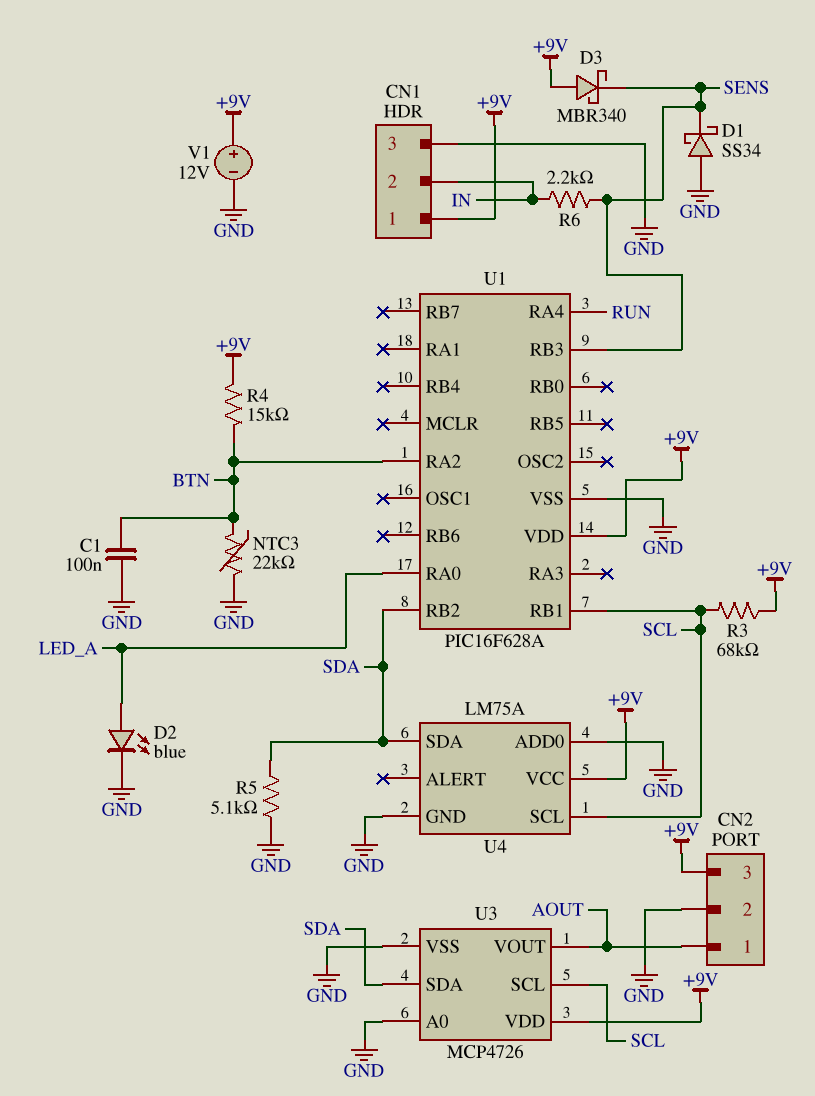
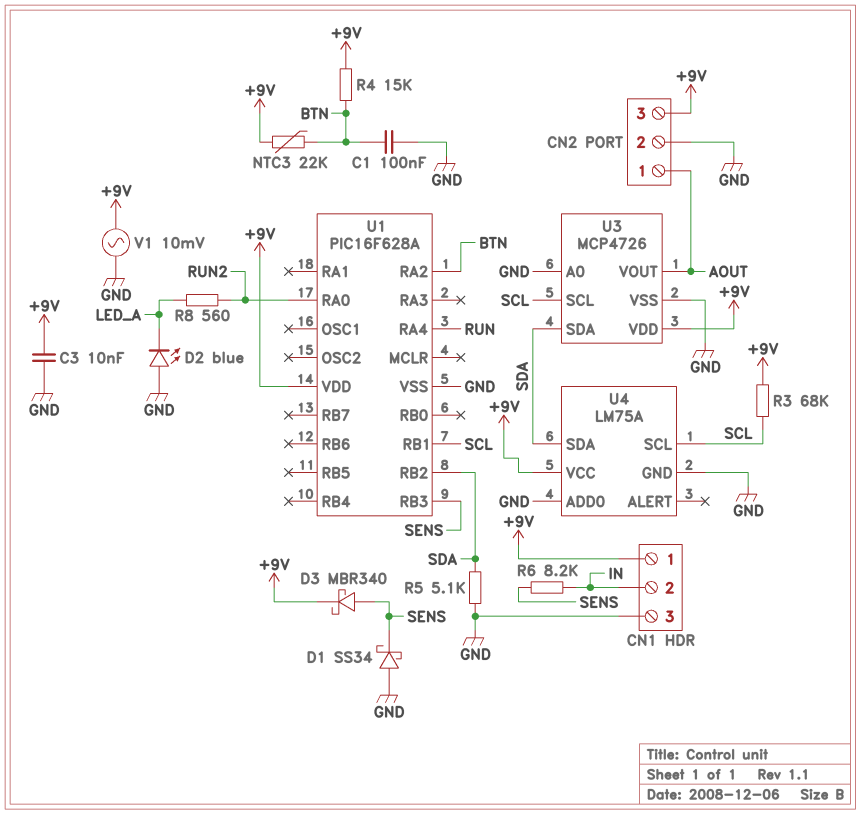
C3: none -> 10nF (+9V, GND)
D2: LED blue (A LED_A, K GND) -> LED blue (A GND, K LED_A)
D3: schottky MBR340 (A +9V, K SENS) -> schottky MBR340 (A SENS, K +9V)
NTC3: 22k (BTN, GND) -> 22k (+9V, BTN)
R6: 2.2k (IN, SENS) -> 8.2k (IN, SENS)
R8: none -> 560 (LED_A, RUN2)
U1 pin RA0: LED_A -> RUN2
V1: 12V (plus +9V, minus GND) -> AC 10mV (+9V, GND)

